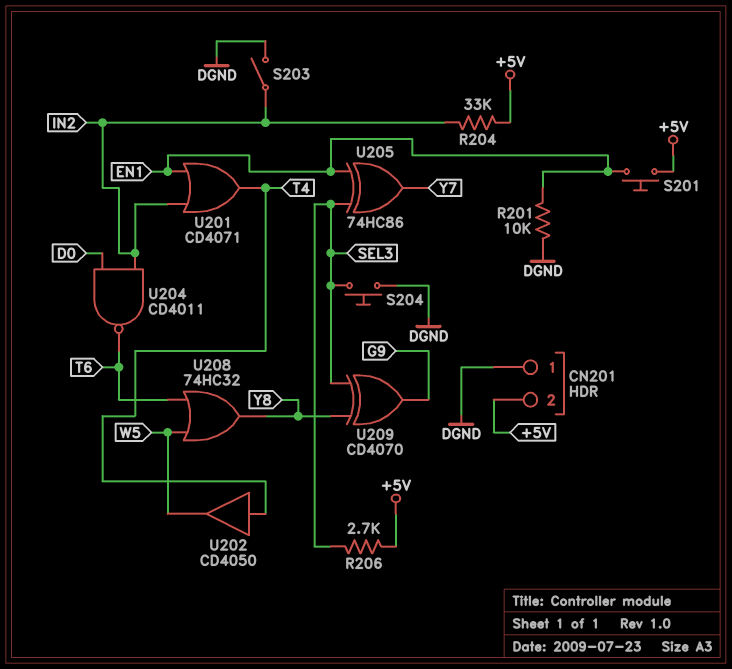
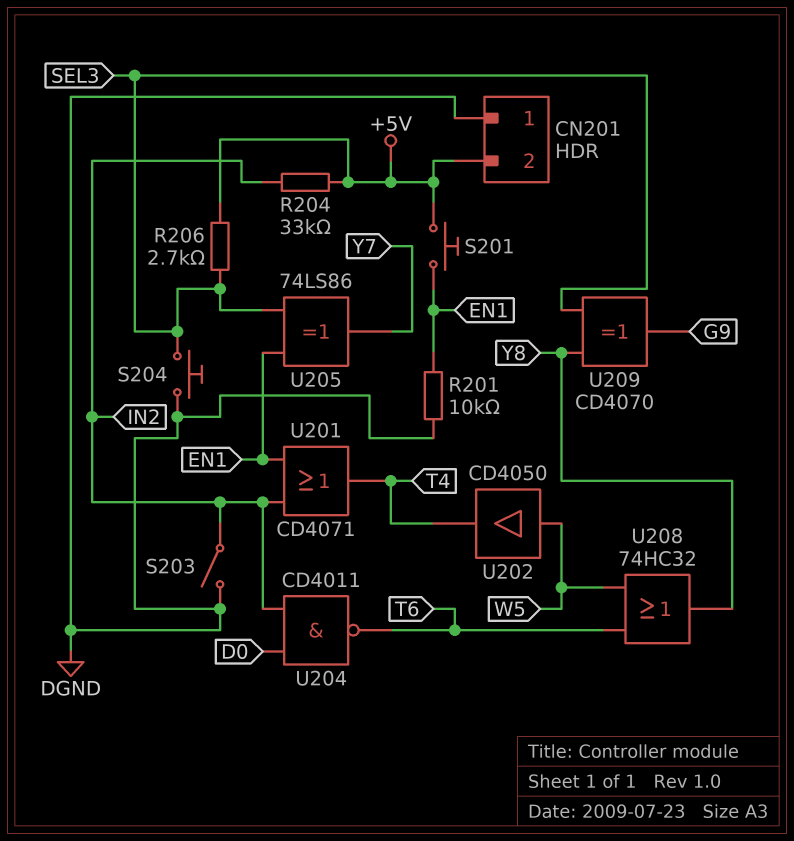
U202: buffer CD4050 (in T4, out W5) -> buffer CD4050 (in W5, out T4)
U205: XOR 74HC86 (in EN1, in SEL3, out Y7) -> XOR 74LS86 (in EN1, in SEL3, out Y7)

